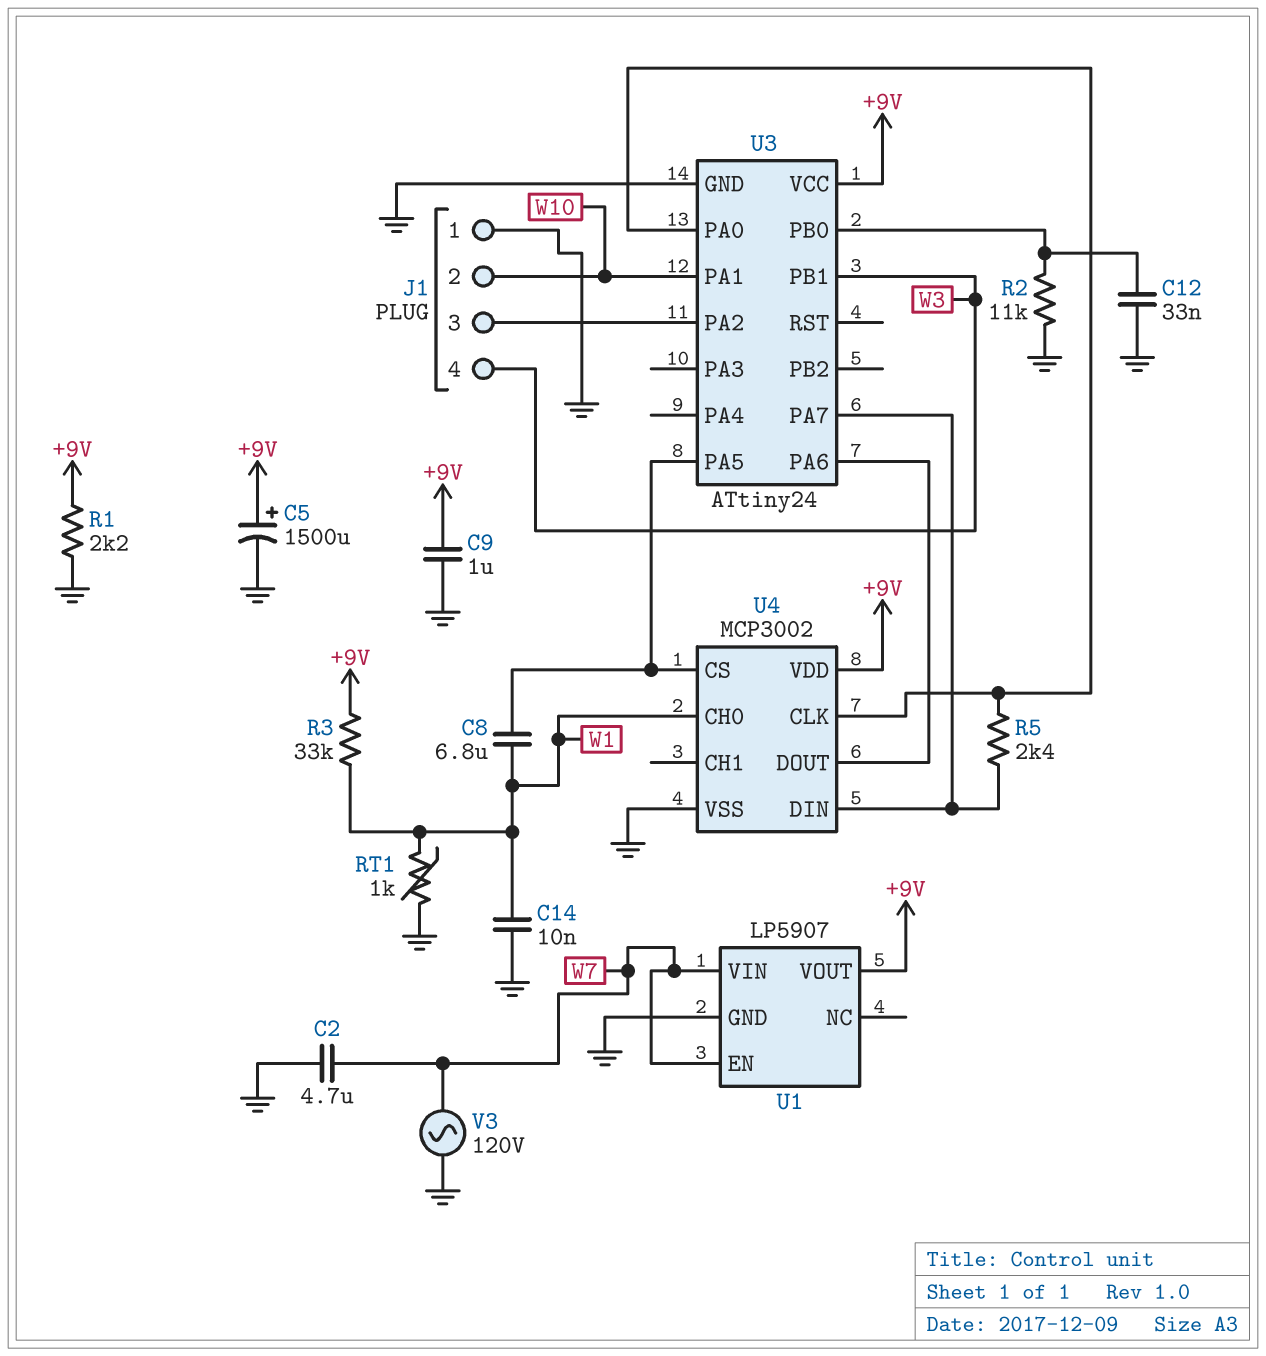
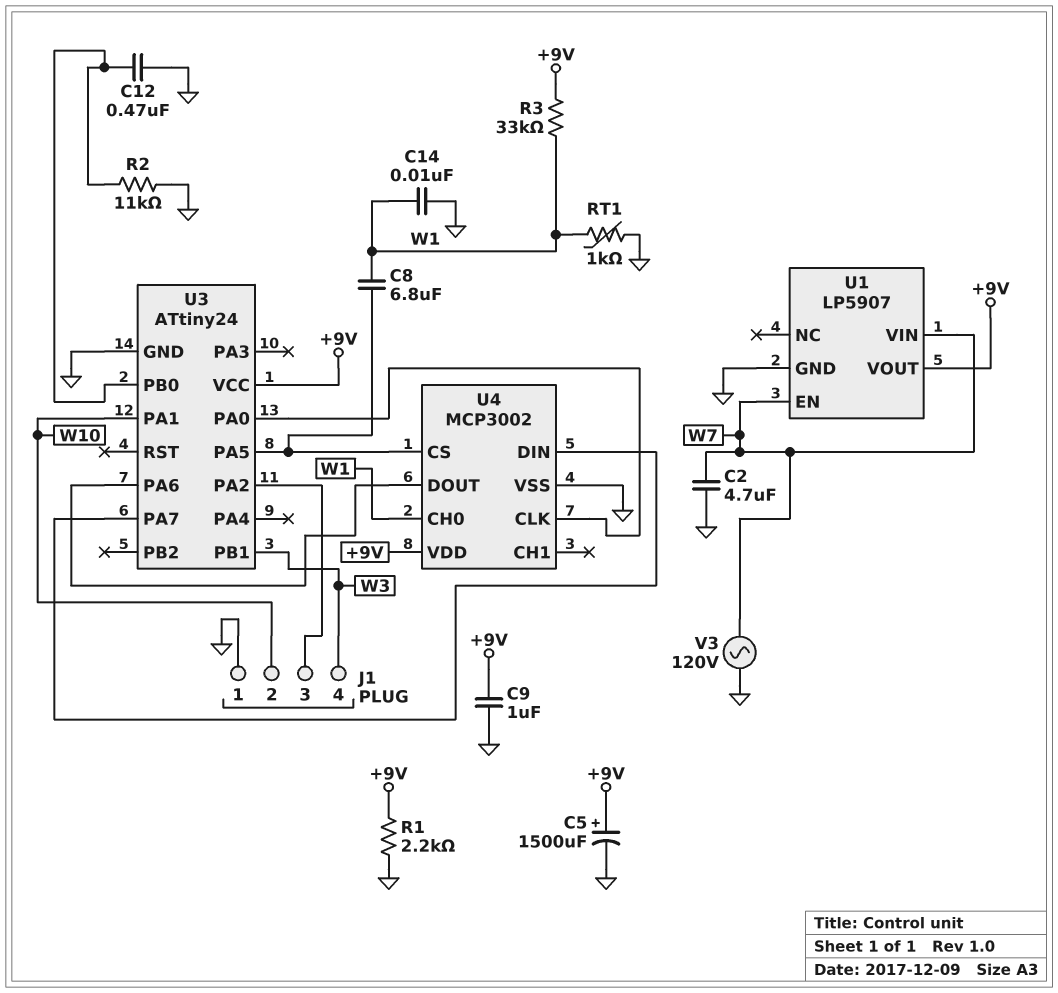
C12: 33nF (GND, U3/PB0) -> 470nF (GND, U3/PB0)
R5: 2.4k (U3/PA0, U3/PA7) -> none

